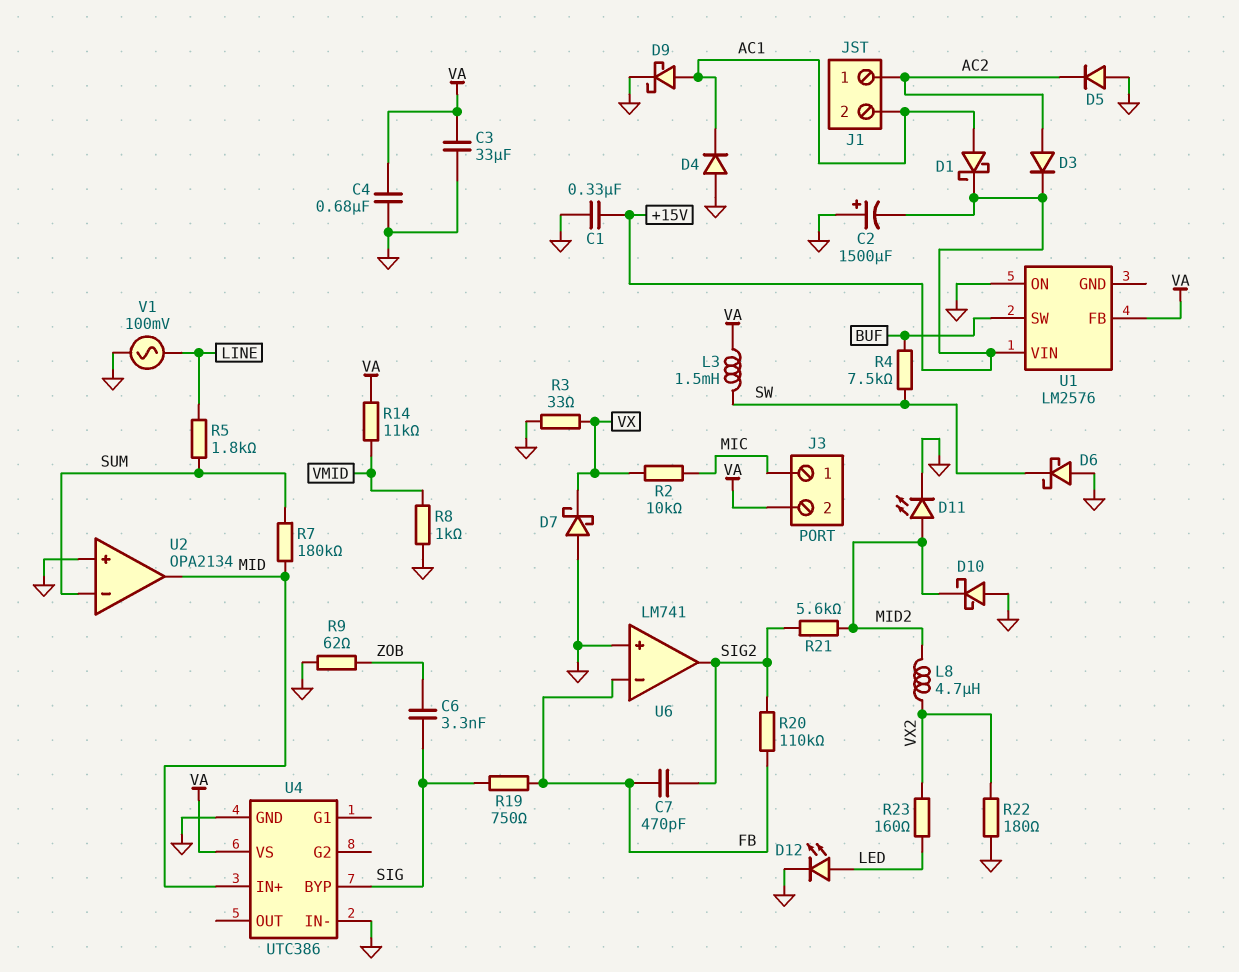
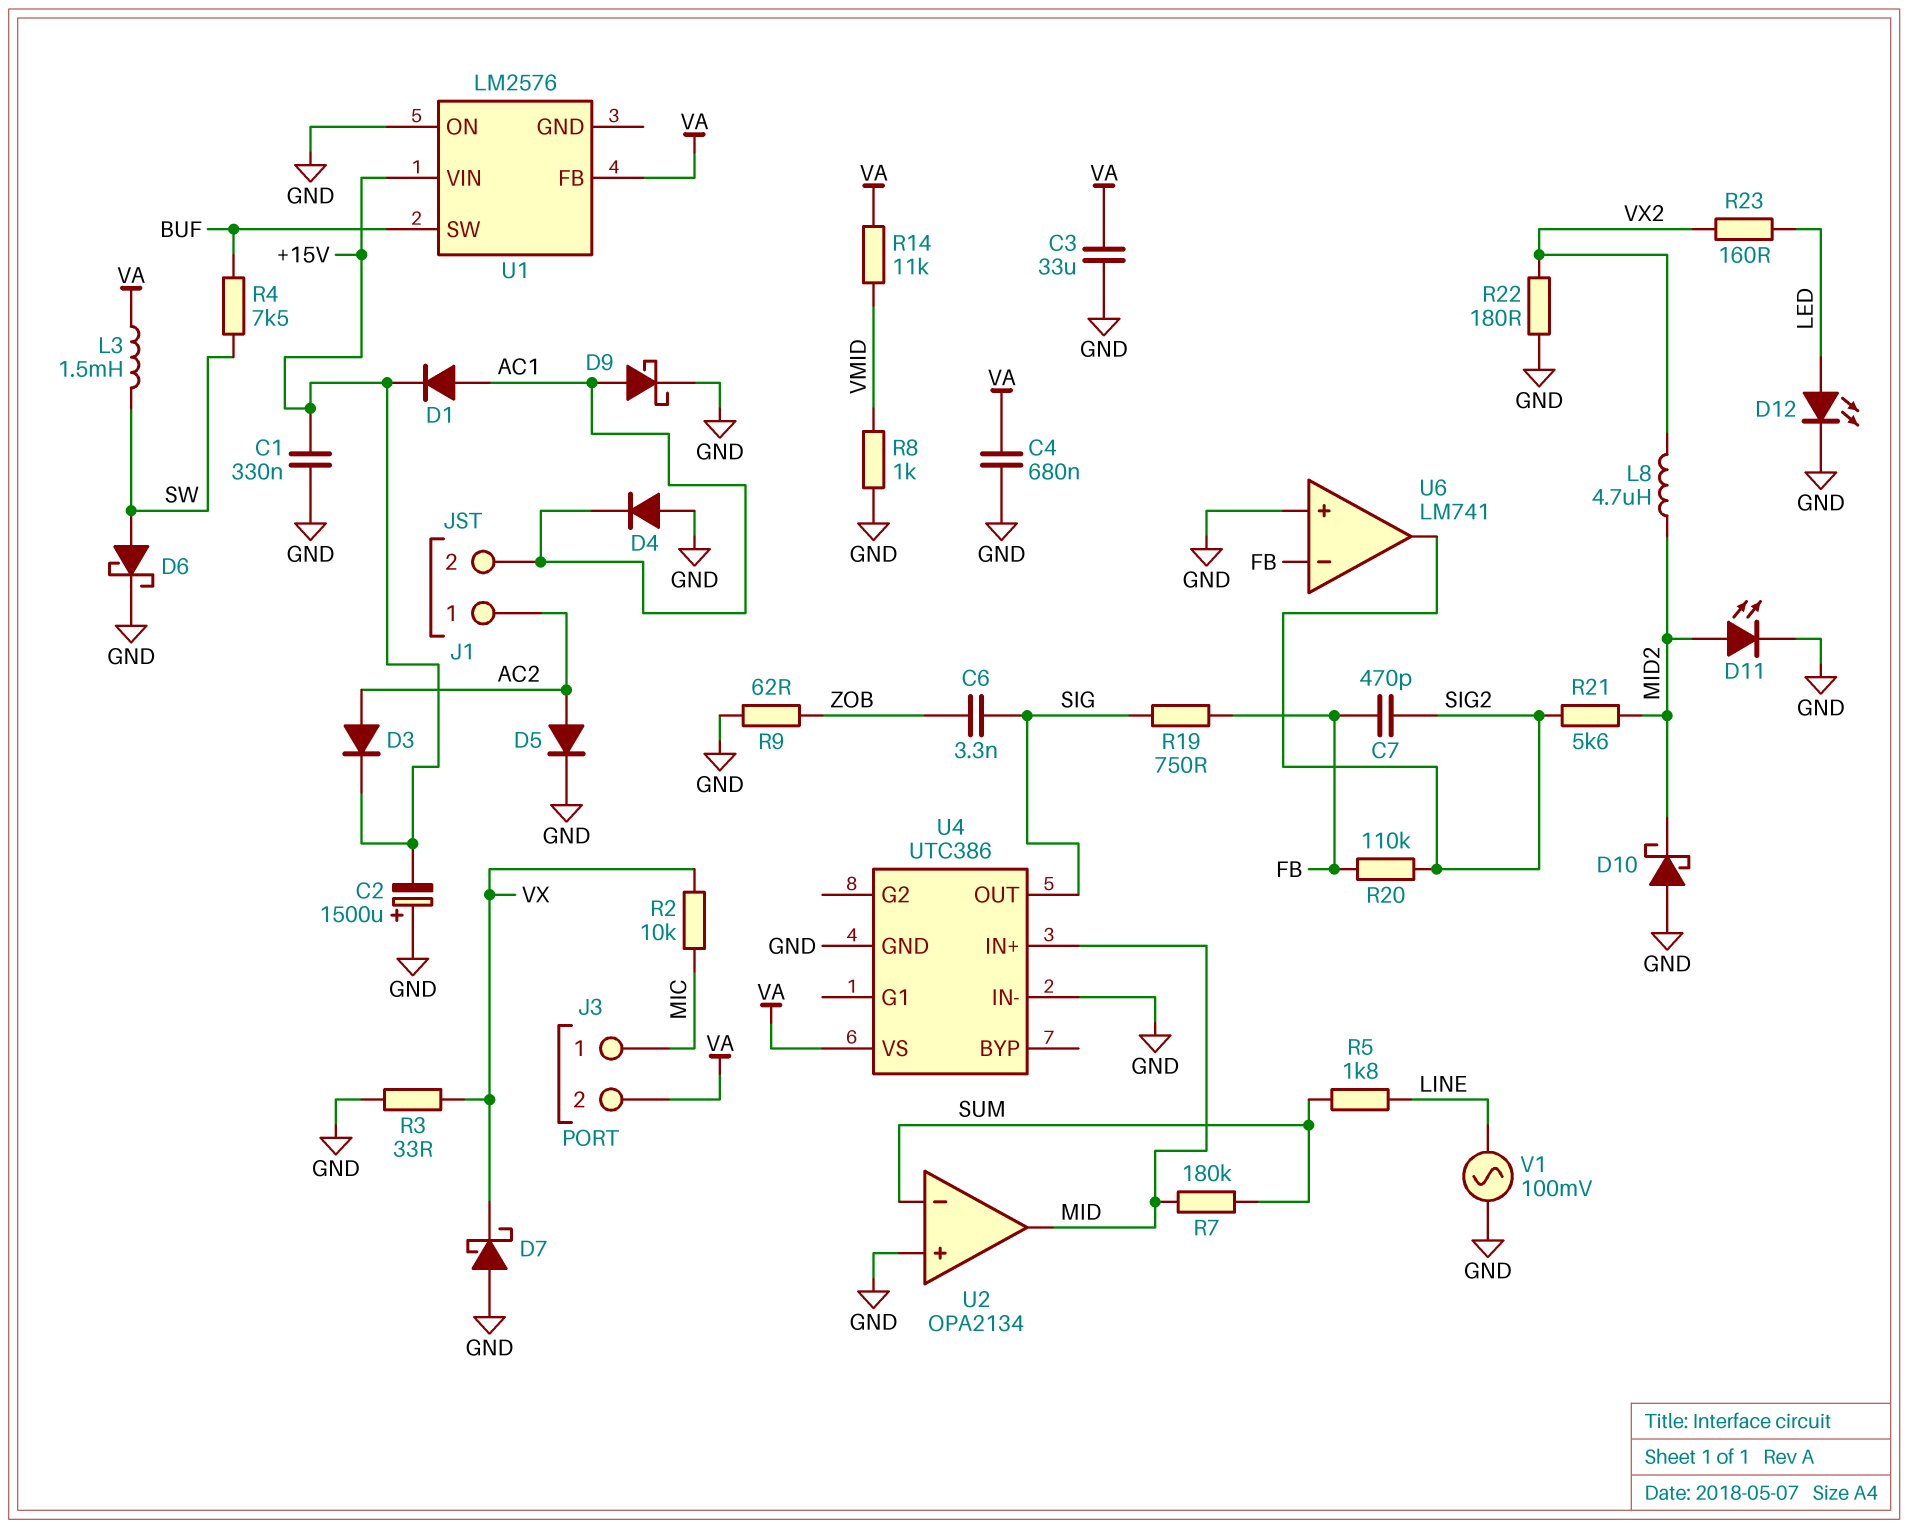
D1: schottky (A AC1, K +15V) -> diode (A AC1, K +15V)
D5: diode (A GND, K AC2) -> diode (A AC2, K GND)
D6: schottky (A GND, K SW) -> schottky (A SW, K GND)
U4 pin BYP: SIG -> none
U4 pin OUT: none -> SIG

